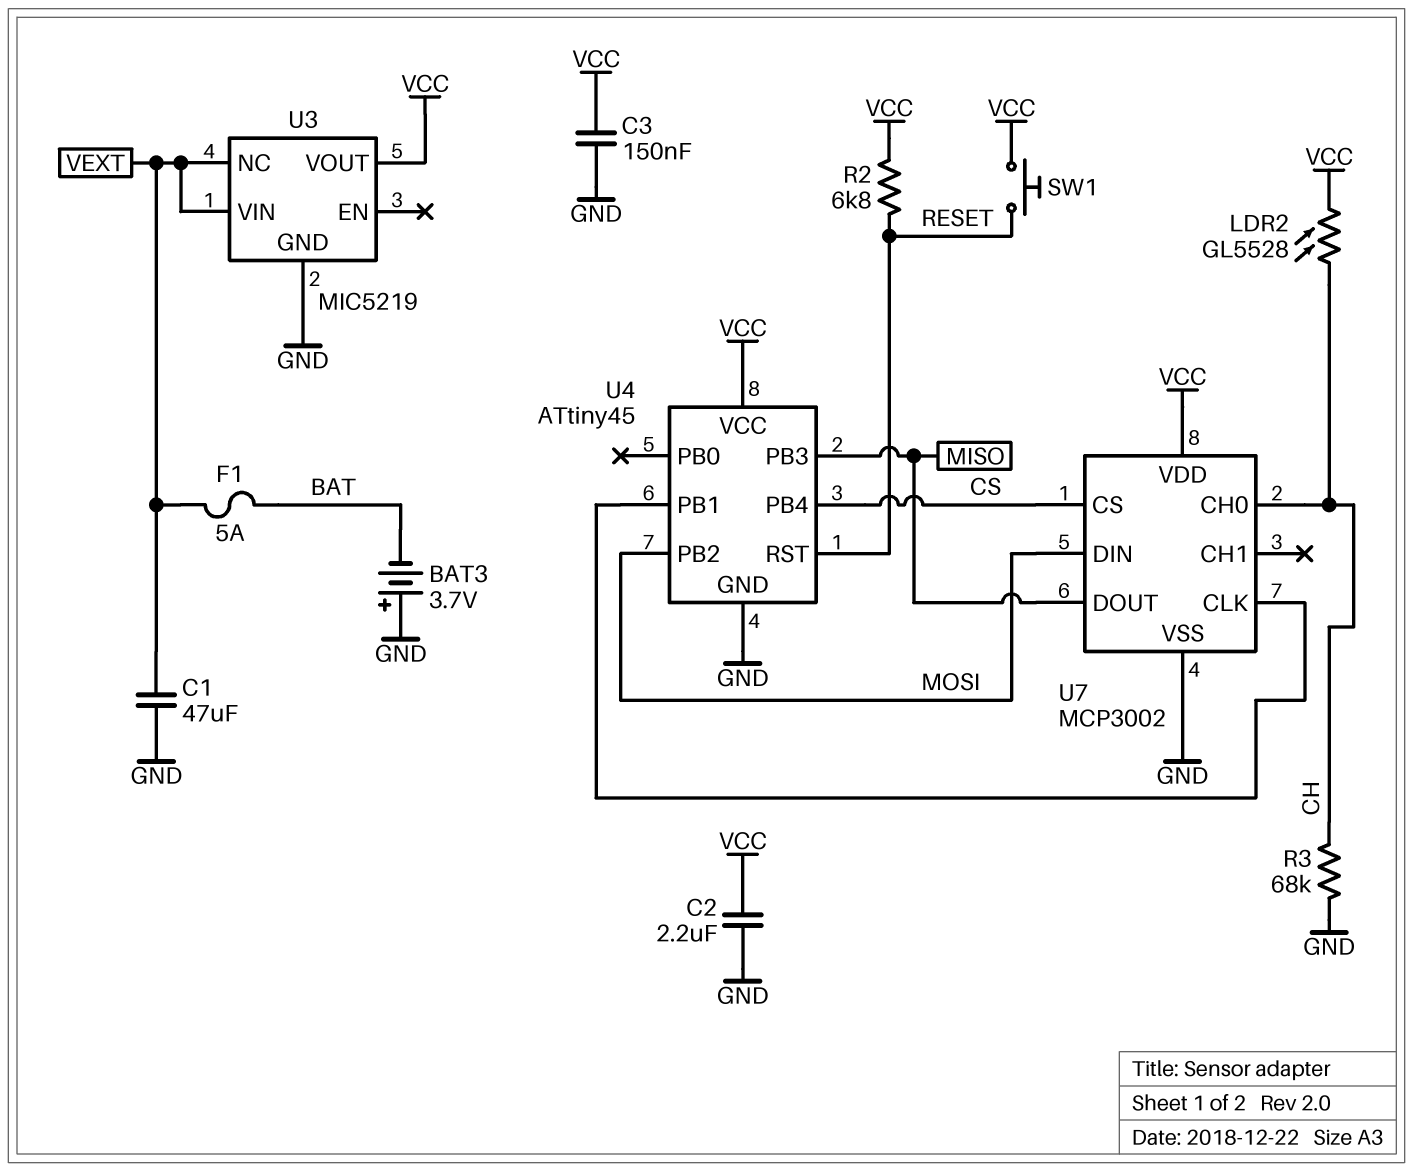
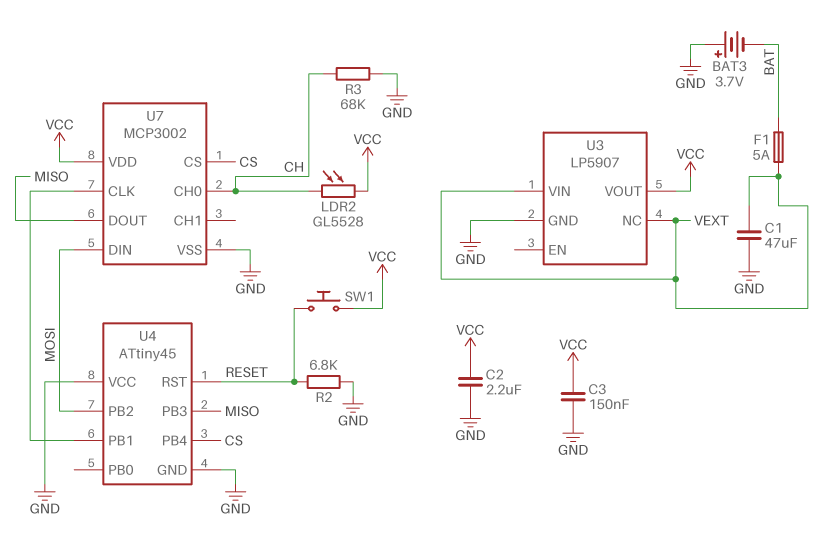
R2: 6.8k (RESET, VCC) -> 6.8k (GND, RESET)
U3: MIC5219 -> LP5907
U4 pin VCC: VCC -> GND

